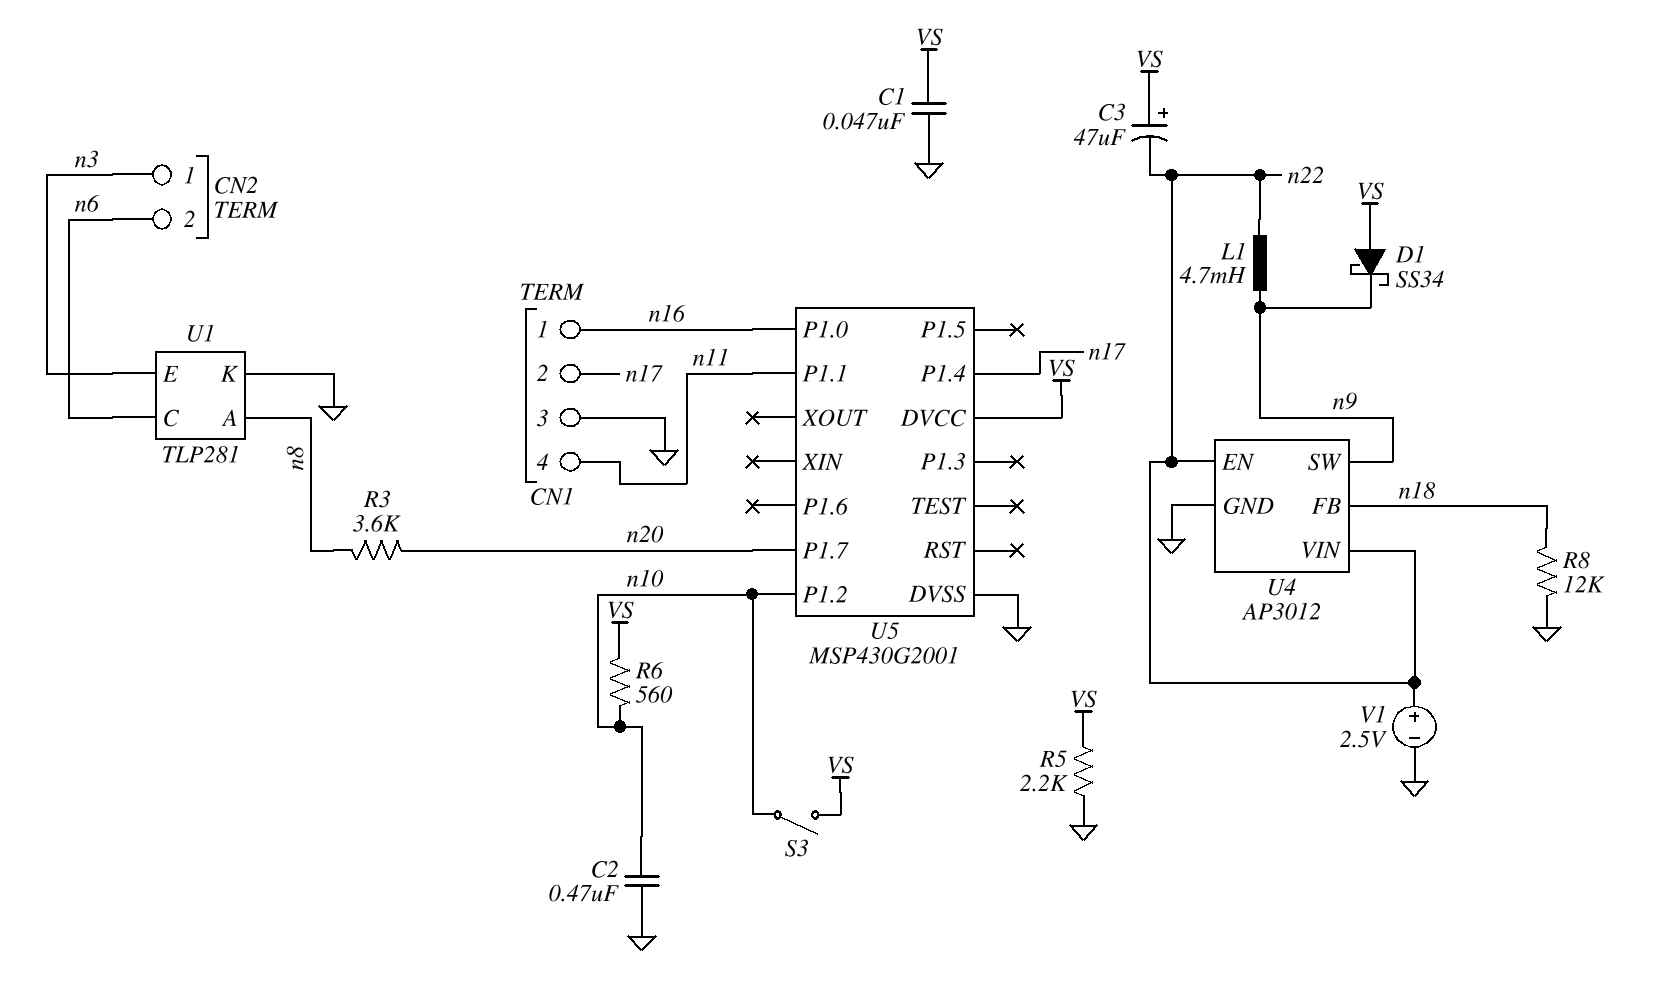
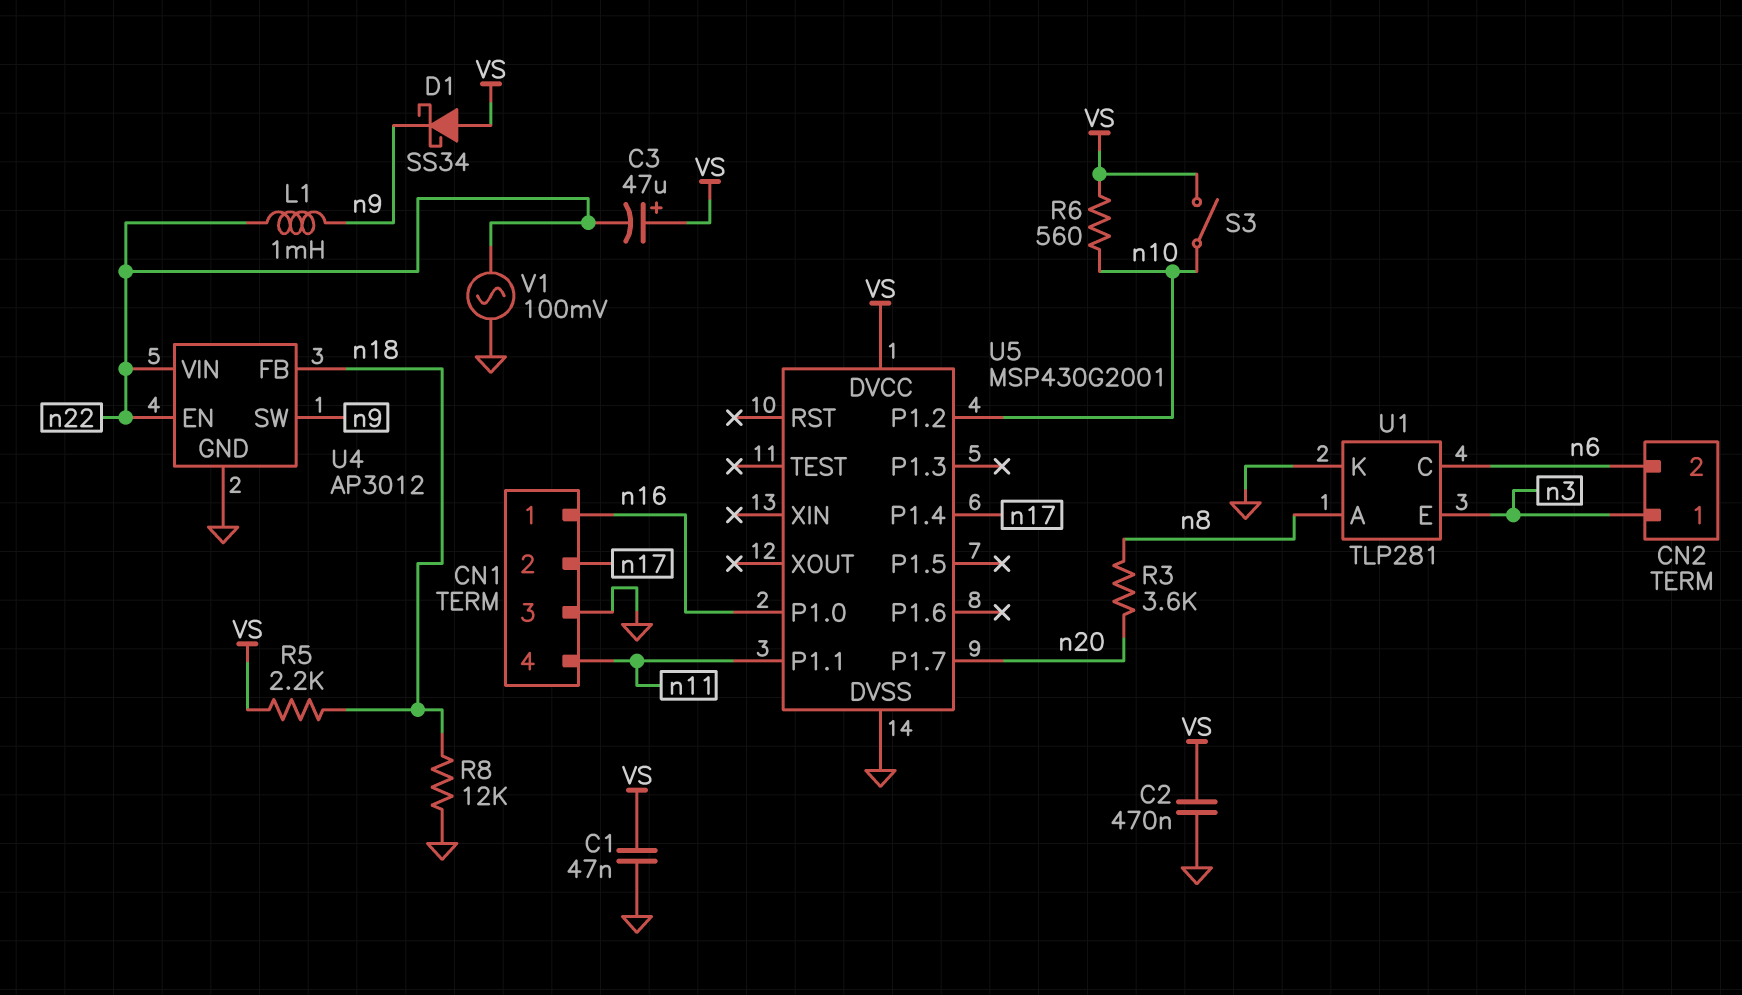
C2: 470nF (GND, n10) -> 470nF (GND, VS)
L1: 4.7mH (n9, n22) -> 1mH (n9, n22)
R5: 2.2k (GND, VS) -> 2.2k (VS, n18)
V1: 2.5V (plus n22, minus GND) -> AC 100mV (GND, n22)

